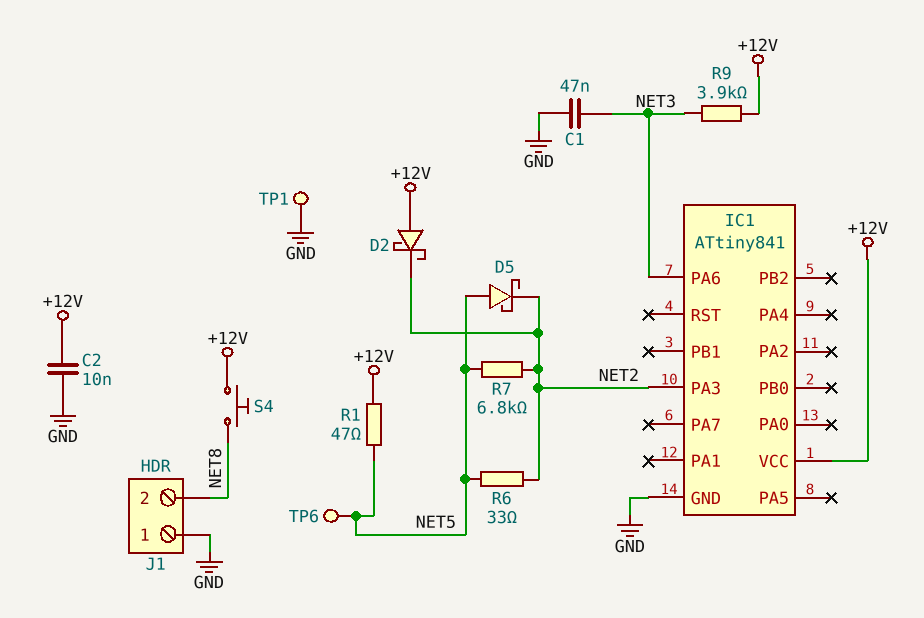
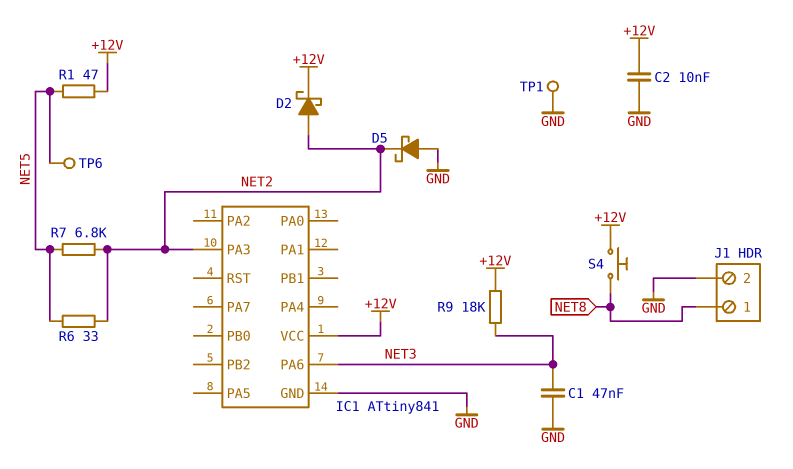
D2: schottky (A +12V, K NET2) -> schottky (A NET2, K +12V)
D5: schottky (A NET5, K NET2) -> schottky (A GND, K NET2)
J1 pin 1: GND -> NET8
J1 pin 2: NET8 -> GND
R9: 3.9k (+12V, NET3) -> 18k (+12V, NET3)

